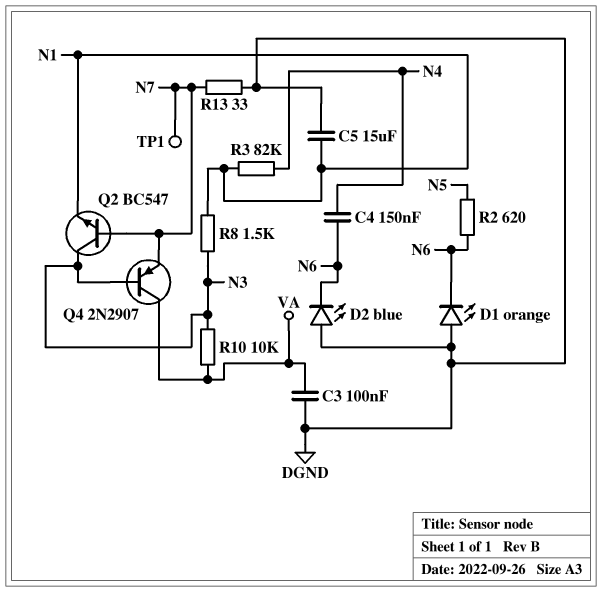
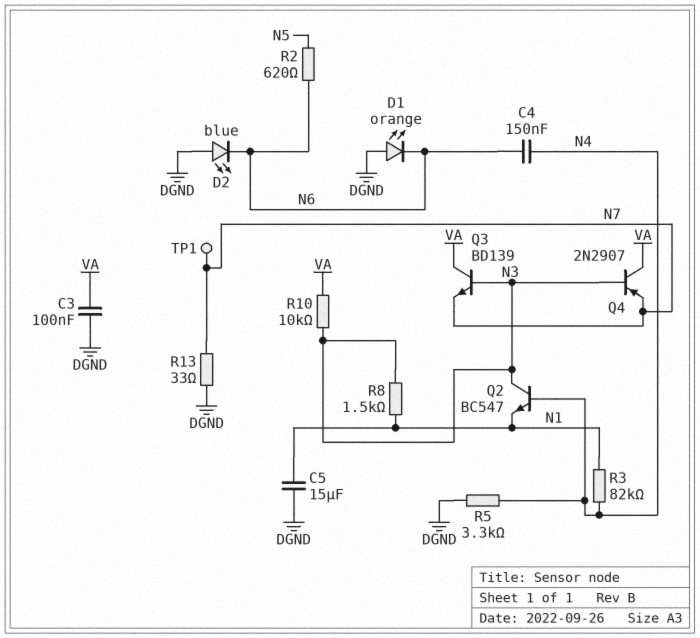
Q2: NPN BC547 (B N7, C N3, E N1) -> NPN BC547 (B N4, C N3, E N1)
Q3: none -> NPN BD139 (B N3, C VA, E N7)
R5: none -> 3.3k (DGND, N4)

